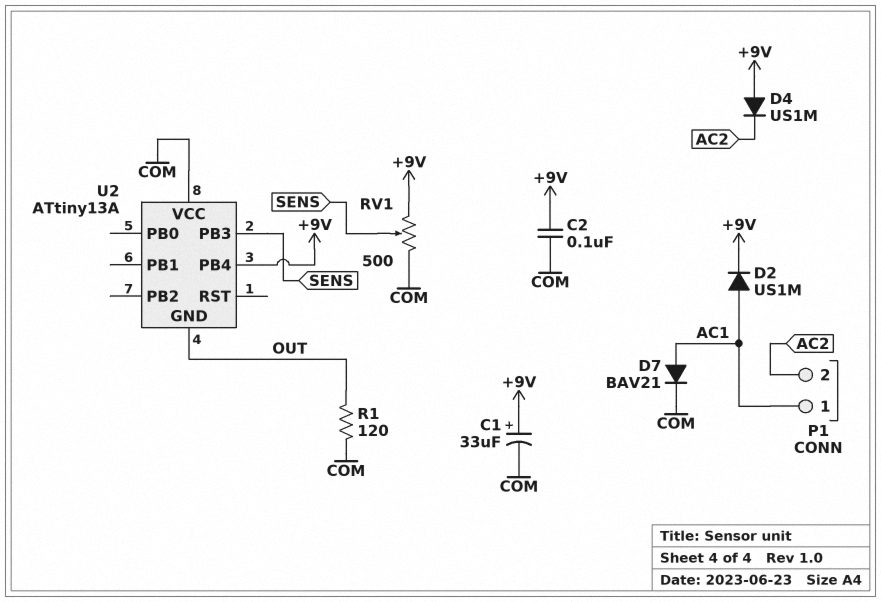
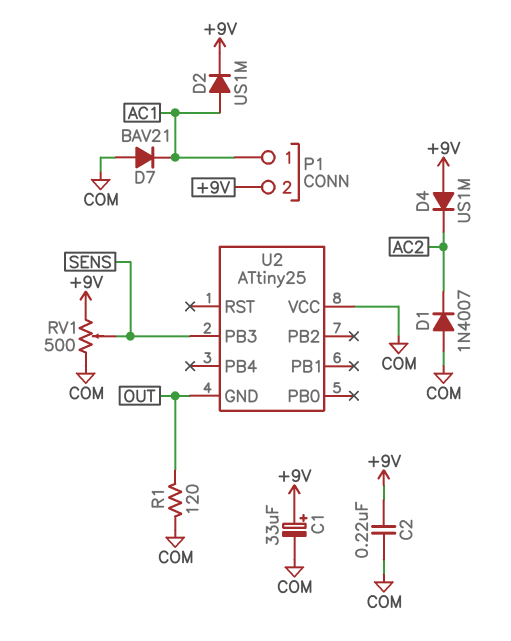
C2: 100nF (+9V, COM) -> 220nF (+9V, COM)
D1: none -> diode 1N4007 (A COM, K AC2)
D7: diode BAV21 (A AC1, K COM) -> diode BAV21 (A COM, K AC1)
P1 pin 2: AC2 -> +9V
U2: ATtiny13A -> ATtiny25
U2 pin PB4: +9V -> none

